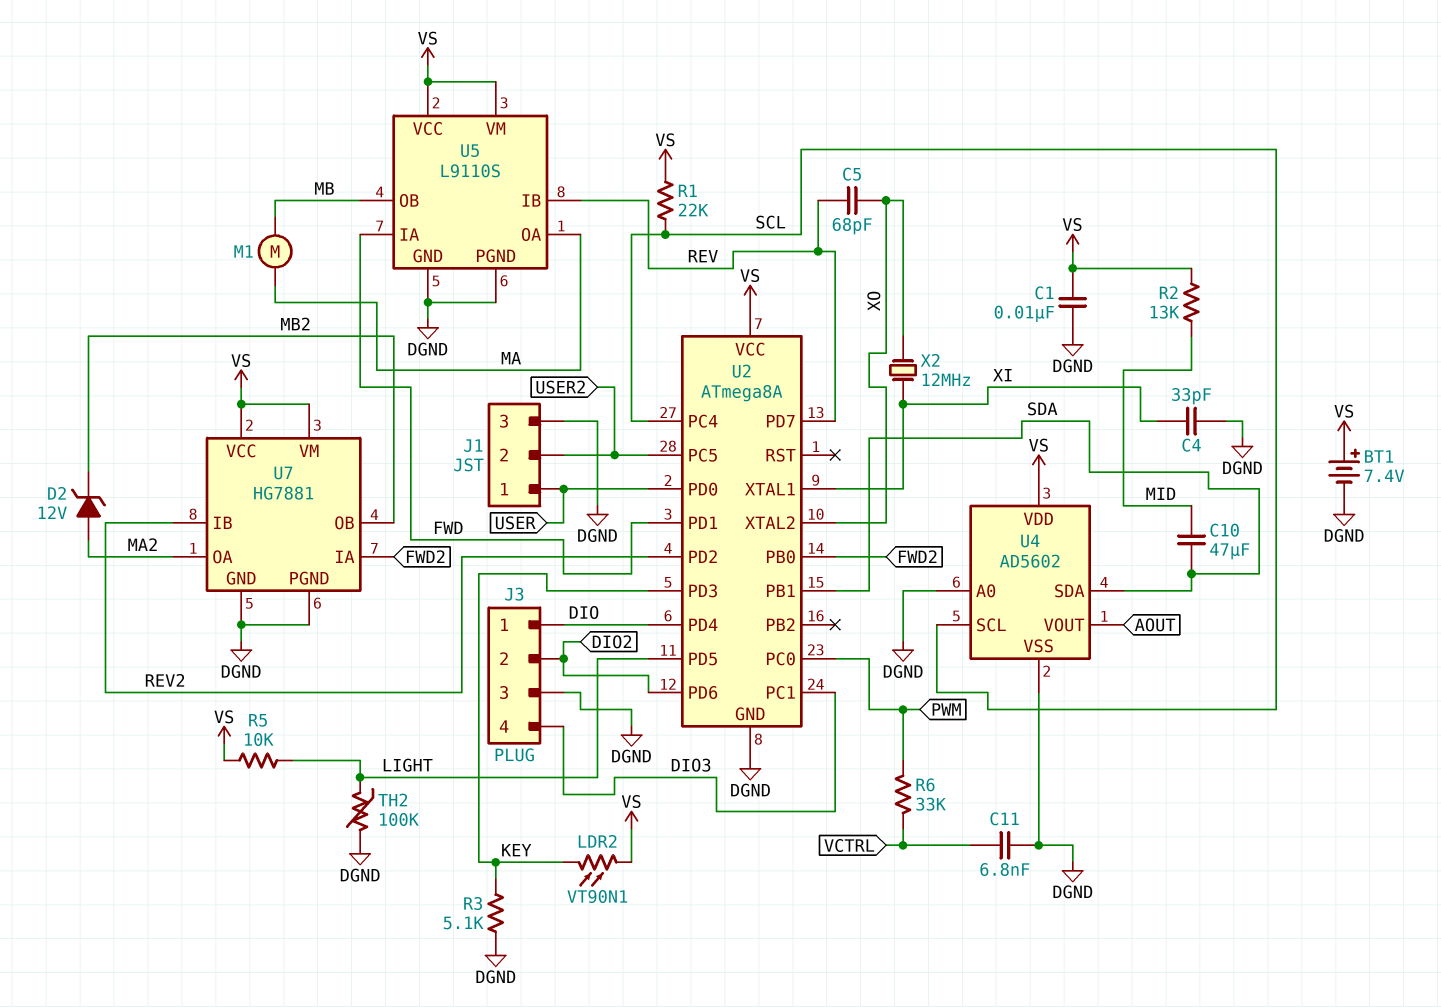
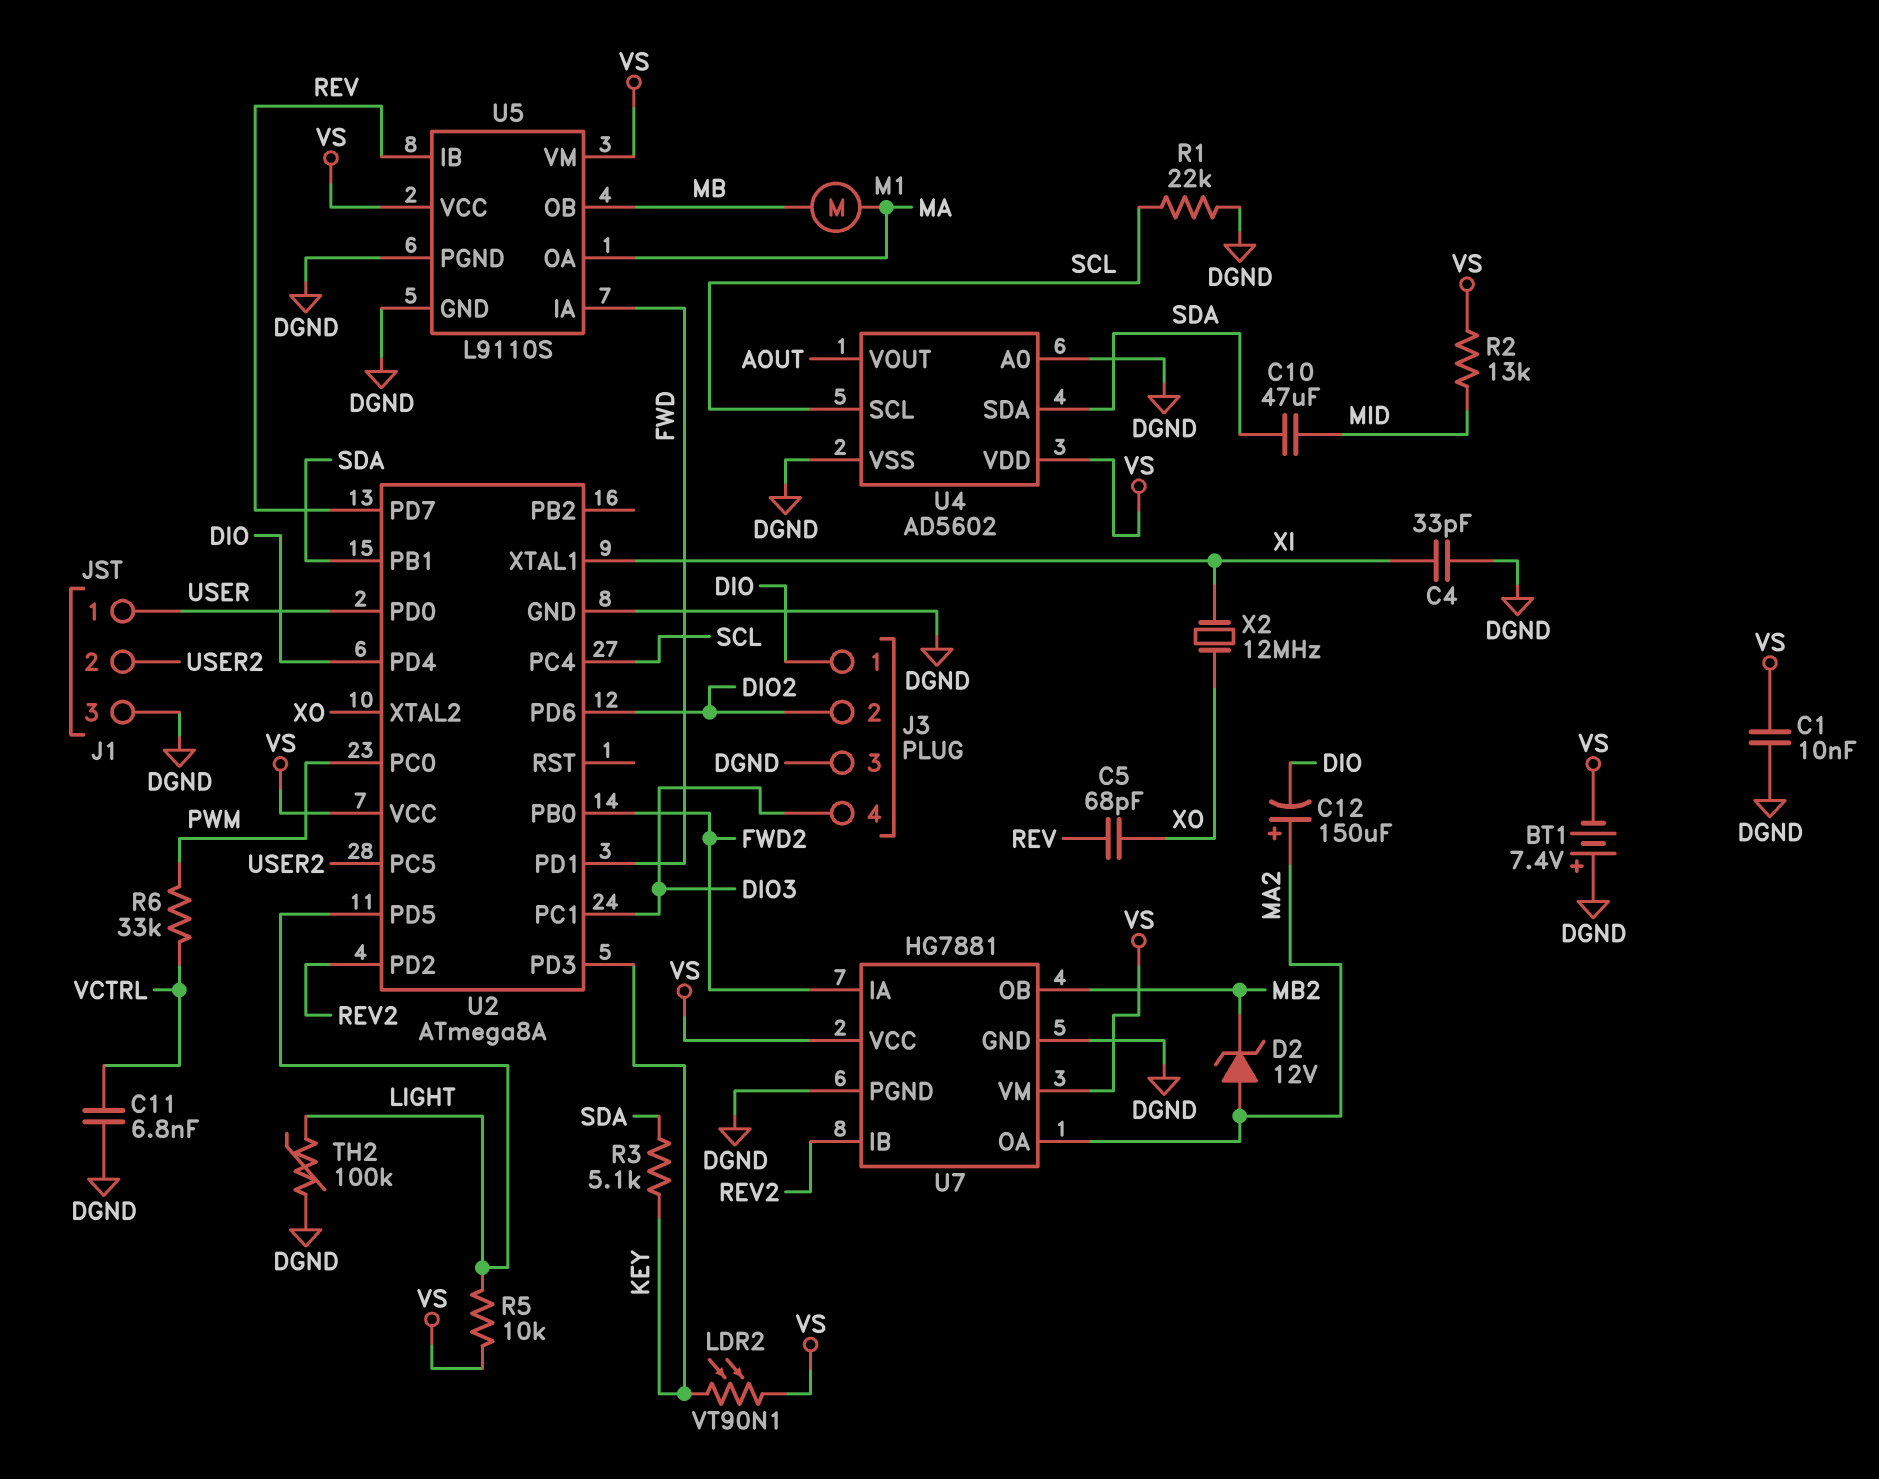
BT1: 7.4V (plus VS, minus DGND) -> 7.4V (plus DGND, minus VS)
C12: none -> 150uF (plus MA2, minus DIO)
R1: 22k (SCL, VS) -> 22k (DGND, SCL)
R3: 5.1k (DGND, KEY) -> 5.1k (KEY, SDA)

